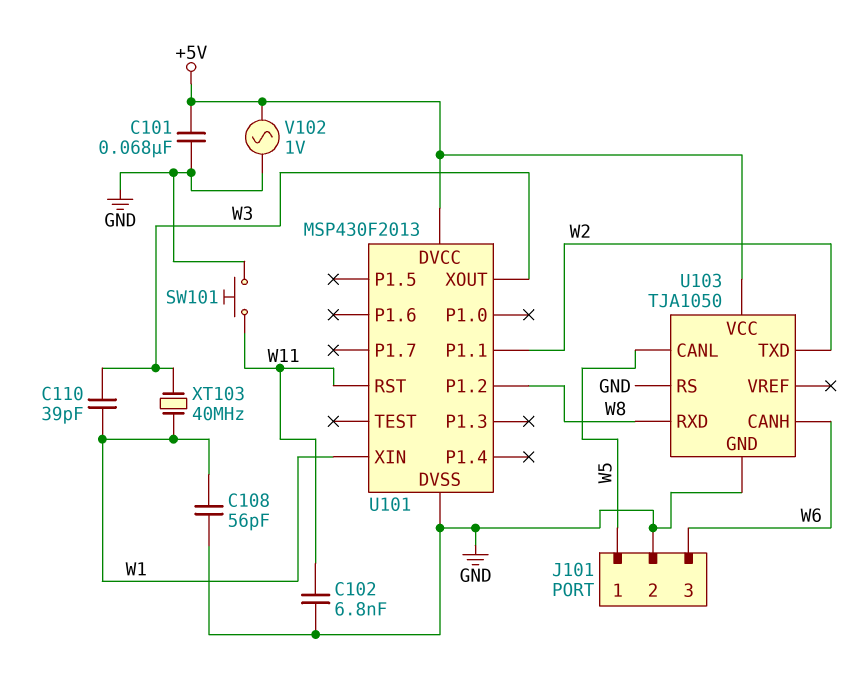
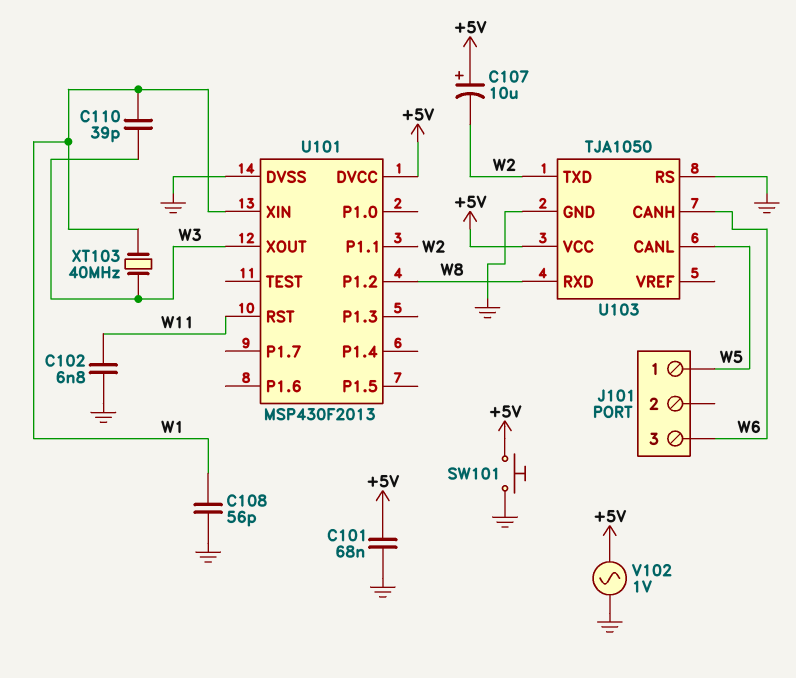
C107: none -> 10uF (plus +5V, minus W2)
J101 pin 2: GND -> none
SW101: button (GND, W11) -> button (+5V, GND)

